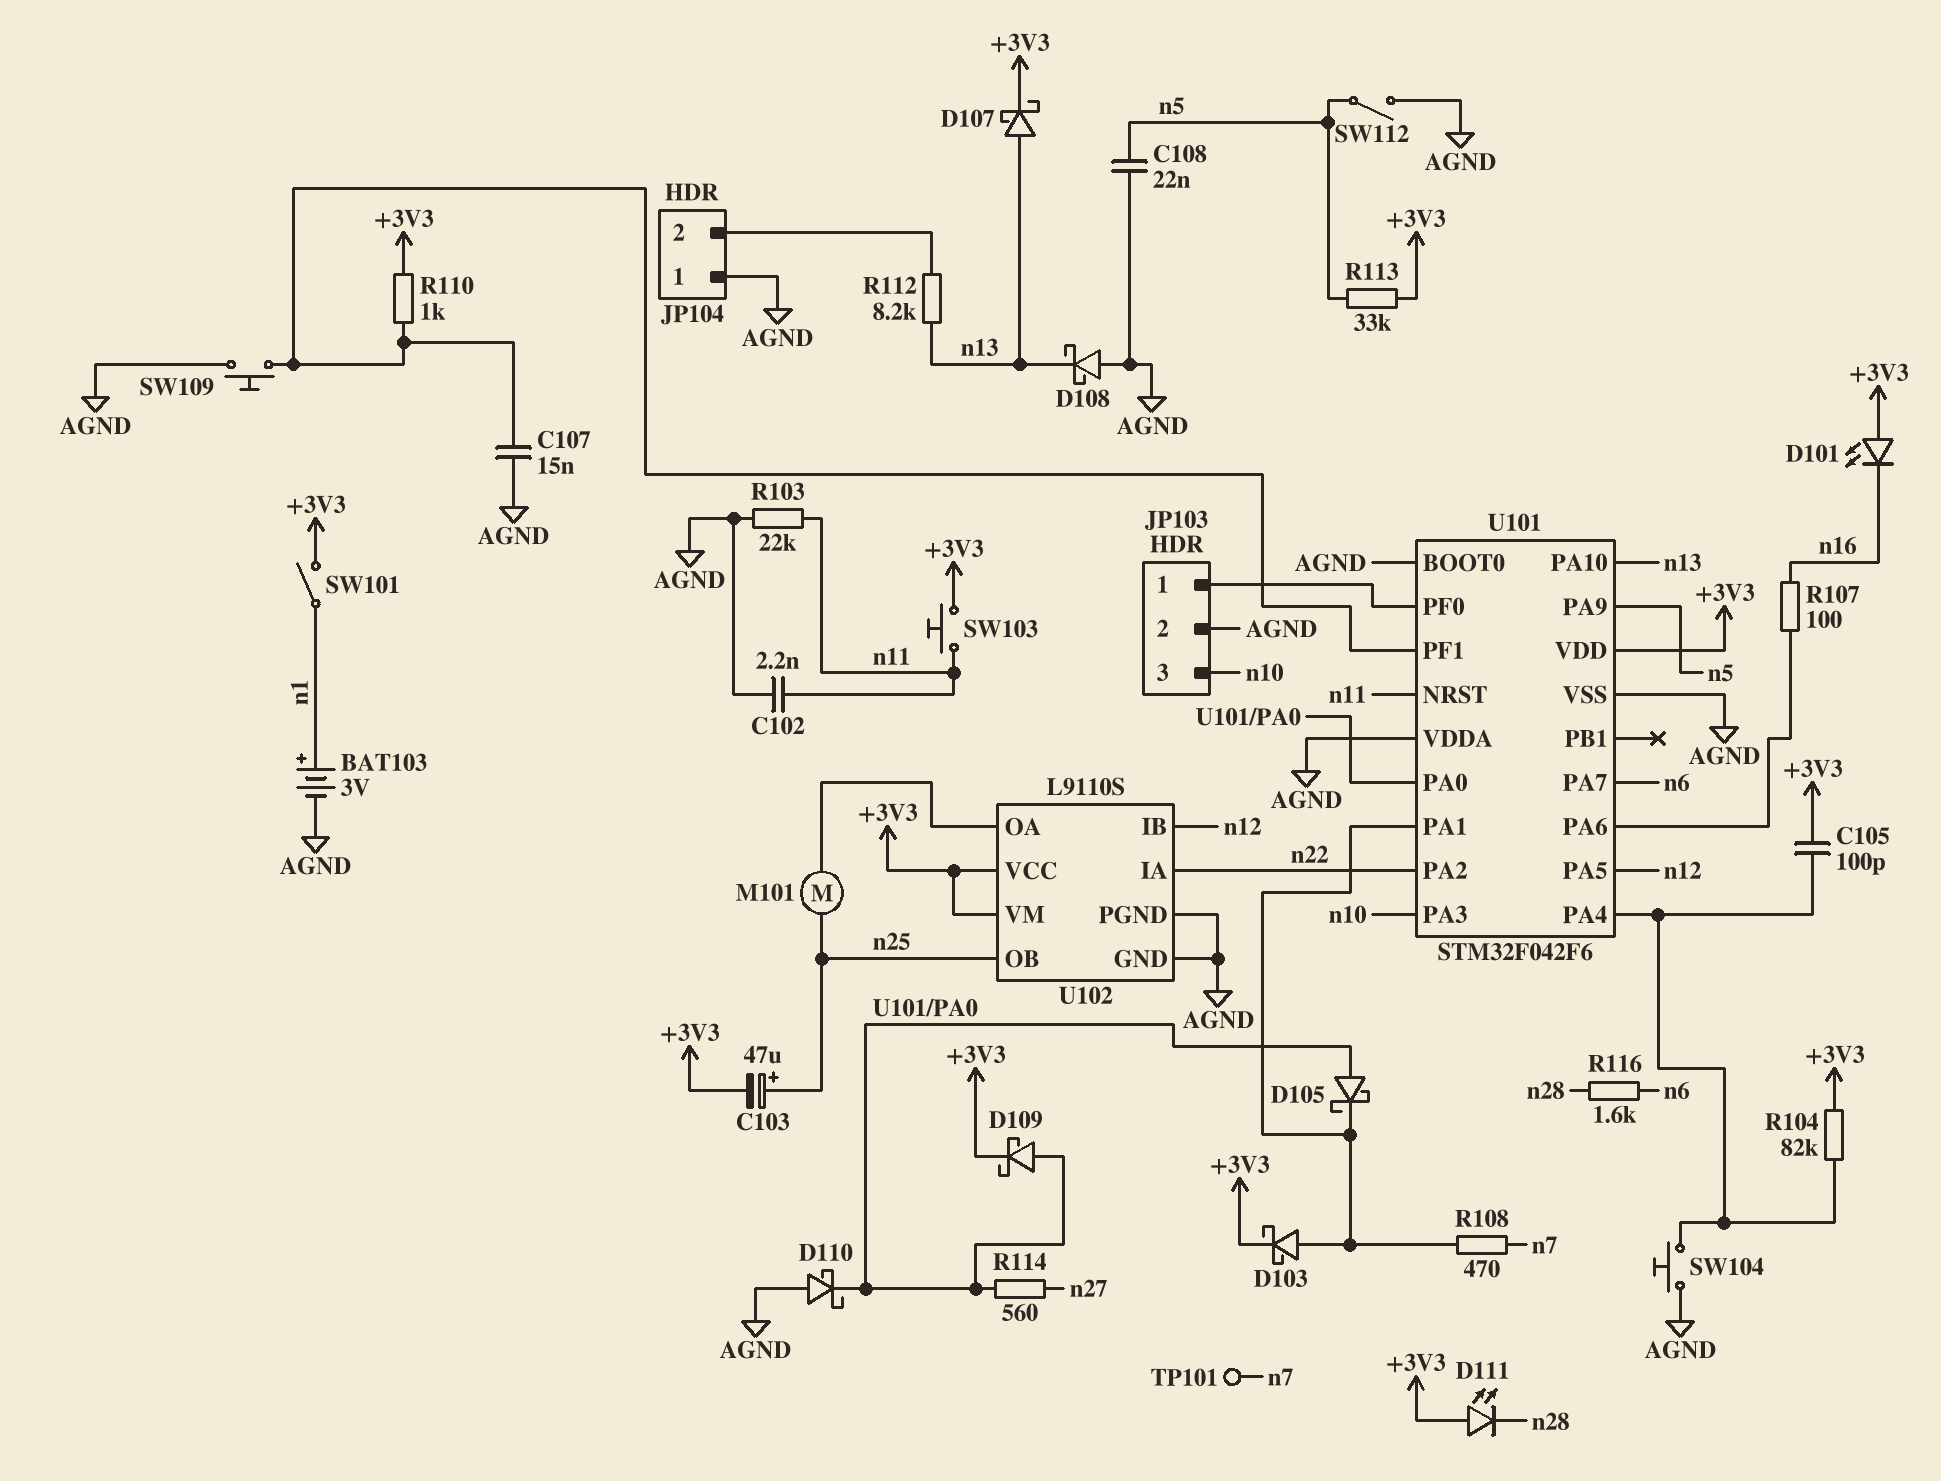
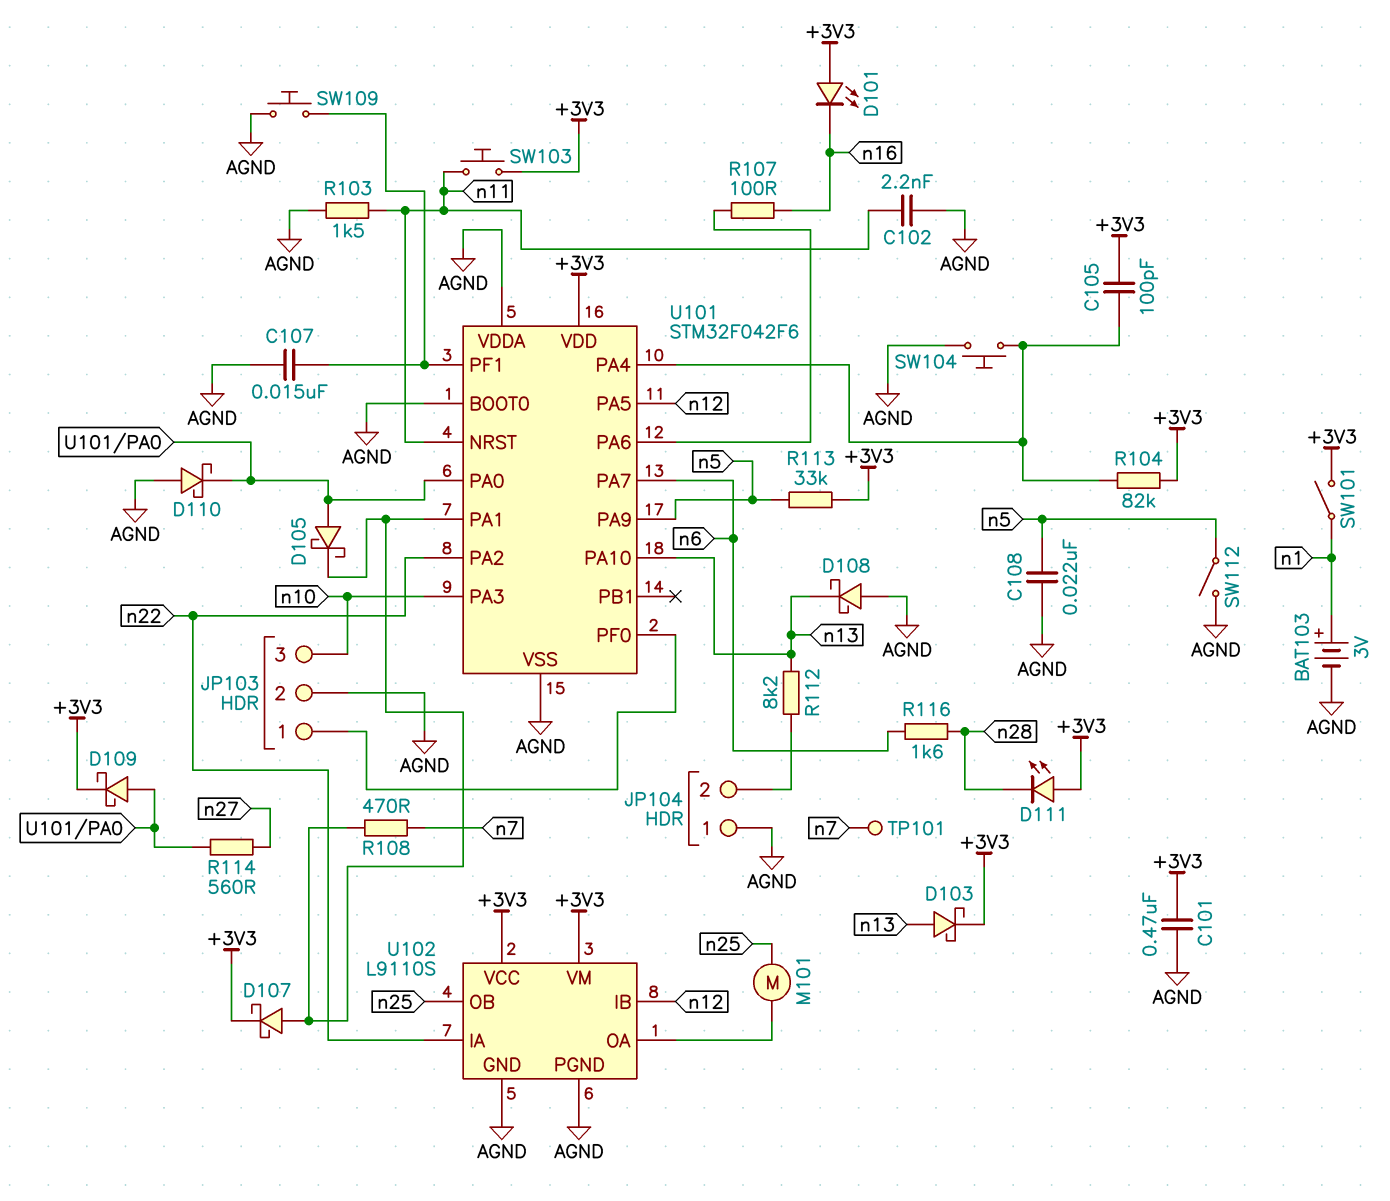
C101: none -> 470nF (+3V3, AGND)
C103: 47uF (plus n25, minus +3V3) -> none
D103: schottky (A U101/PA1, K +3V3) -> schottky (A n13, K +3V3)
D107: schottky (A n13, K +3V3) -> schottky (A U101/PA1, K +3V3)
R103: 22k (AGND, n11) -> 1.5k (AGND, n11)
R110: 1k (+3V3, U101/PF1) -> none

